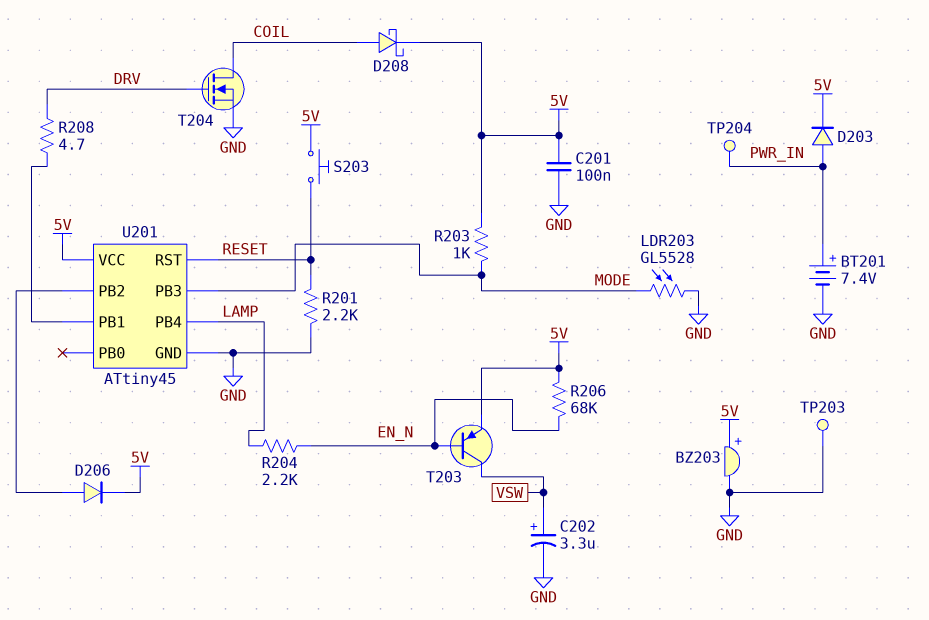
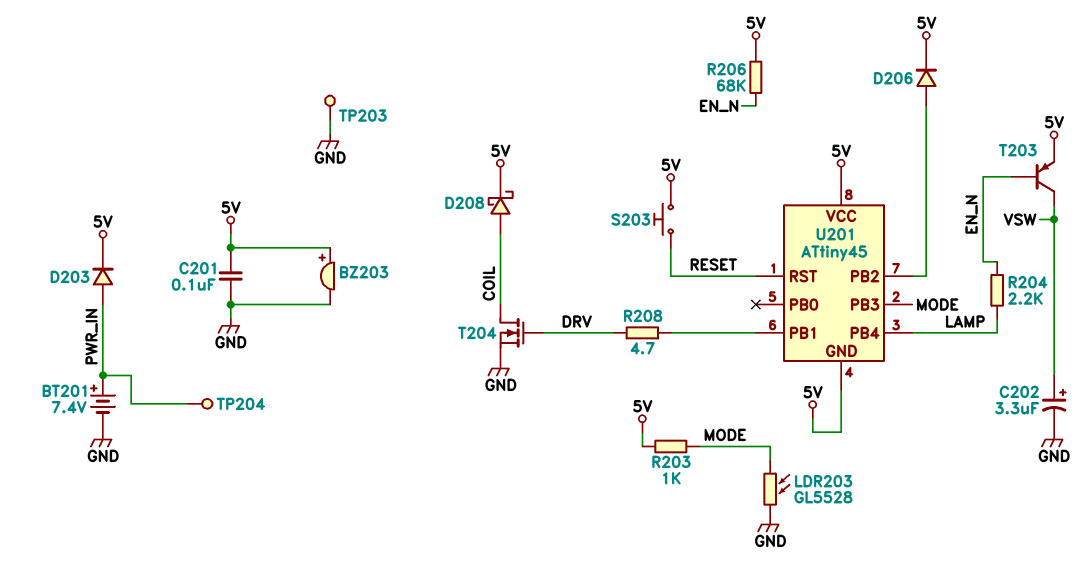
R201: 2.2k (GND, RESET) -> none
U201 pin GND: GND -> 5V

